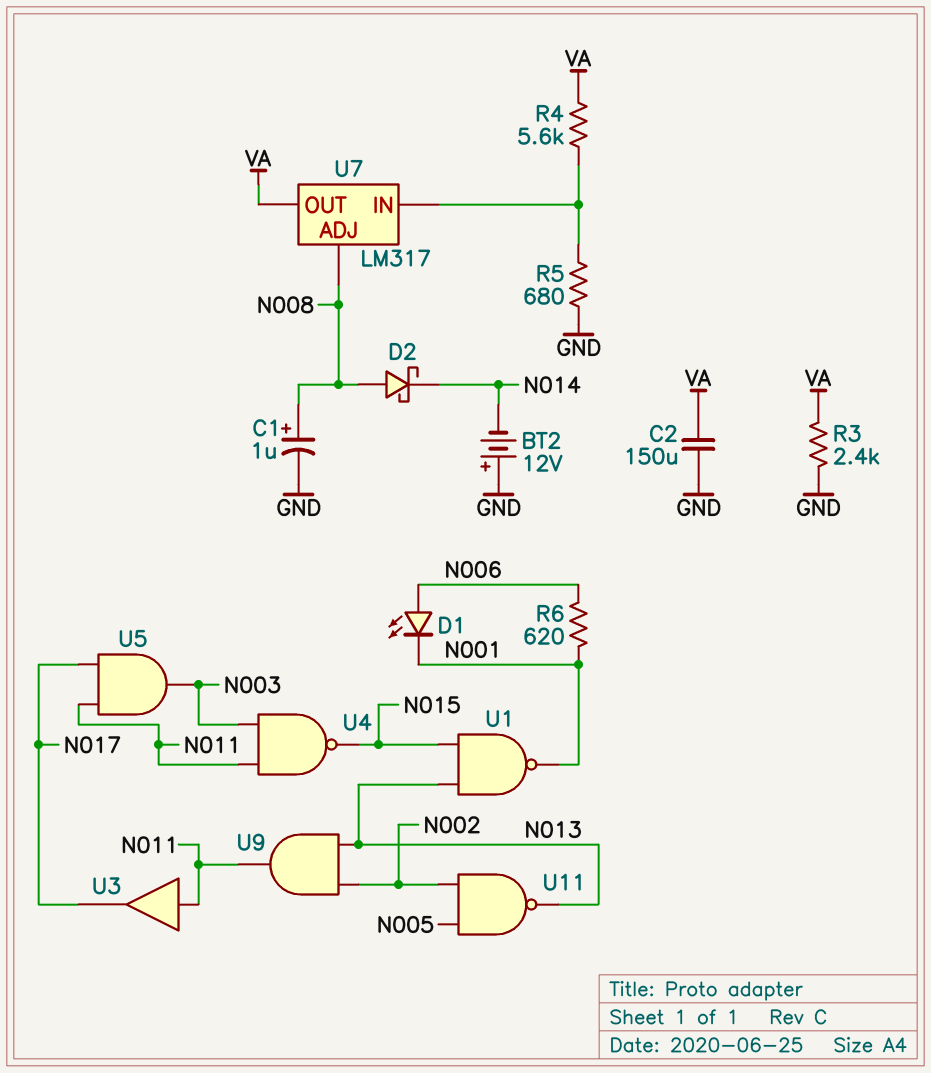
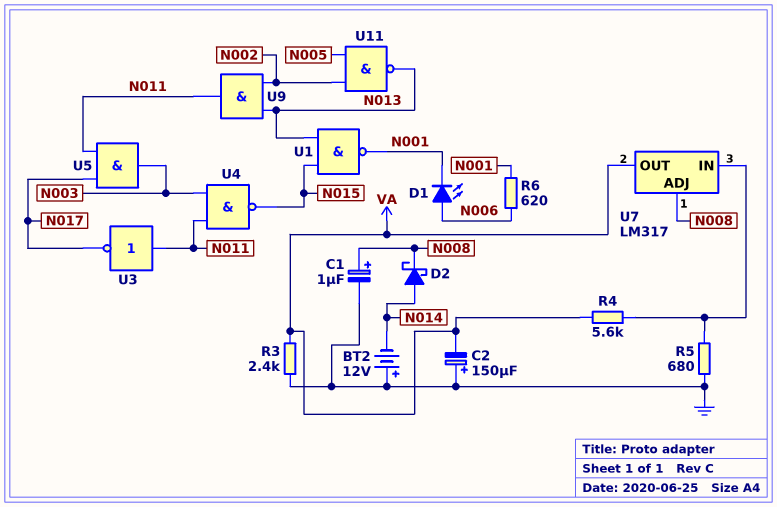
C2: 150uF (GND, VA) -> 150uF (plus GND, minus VA)
D2: schottky (A N008, K N014) -> schottky (A N014, K N008)
U3: buffer (in N011, out N017) -> NOT (in N011, out N017)

